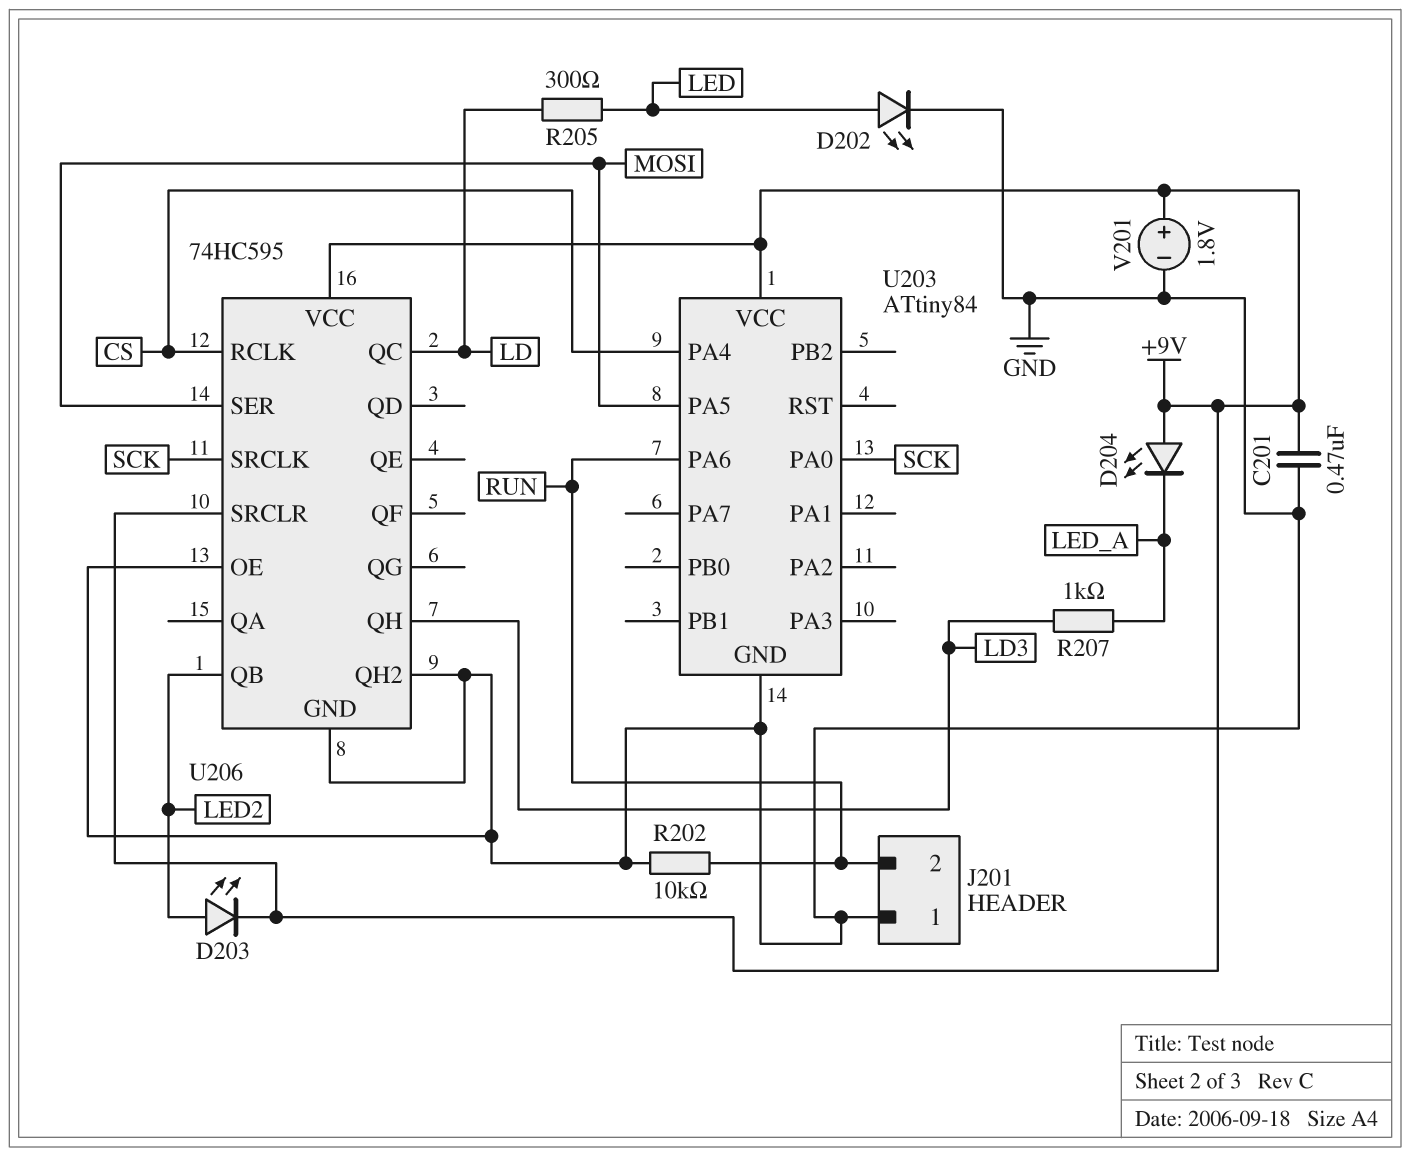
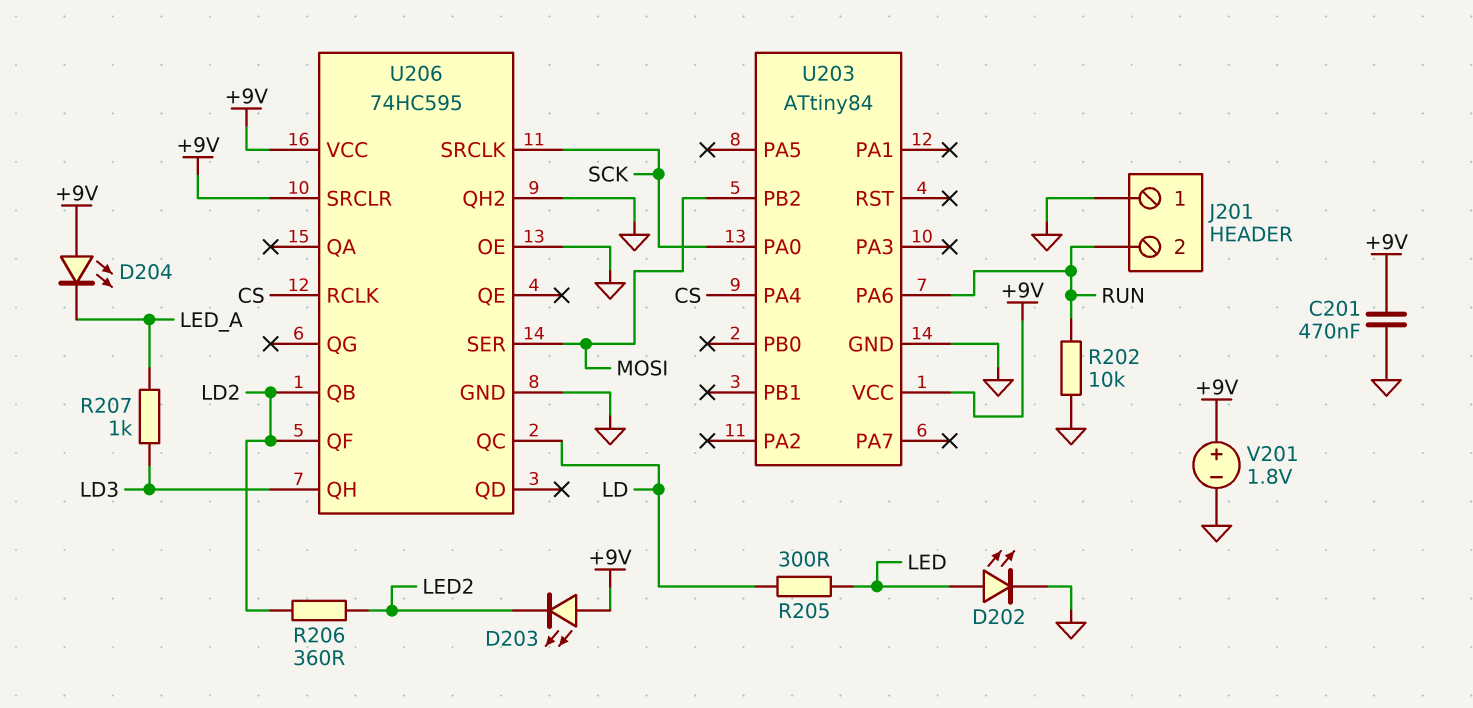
D203: LED (A LED2, K +9V) -> LED (A +9V, K LED2)
R206: none -> 360 (LD2, LED2)
U203 pin PA5: MOSI -> none
U203 pin PB2: none -> MOSI
U206 pin QB: LED2 -> LD2
U206 pin QF: none -> LD2

